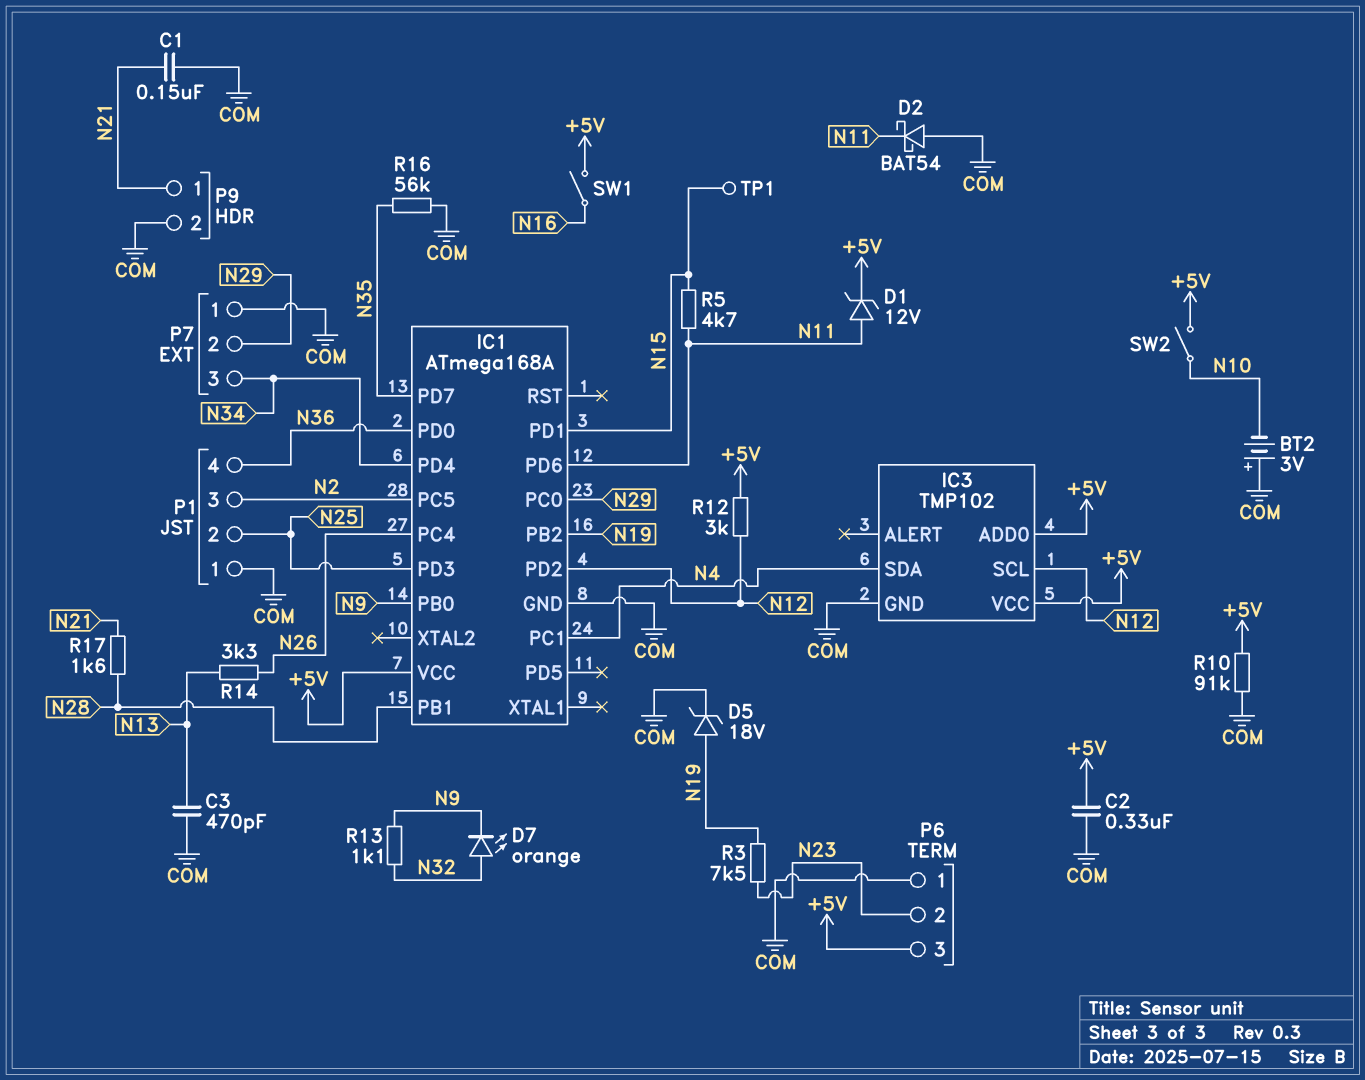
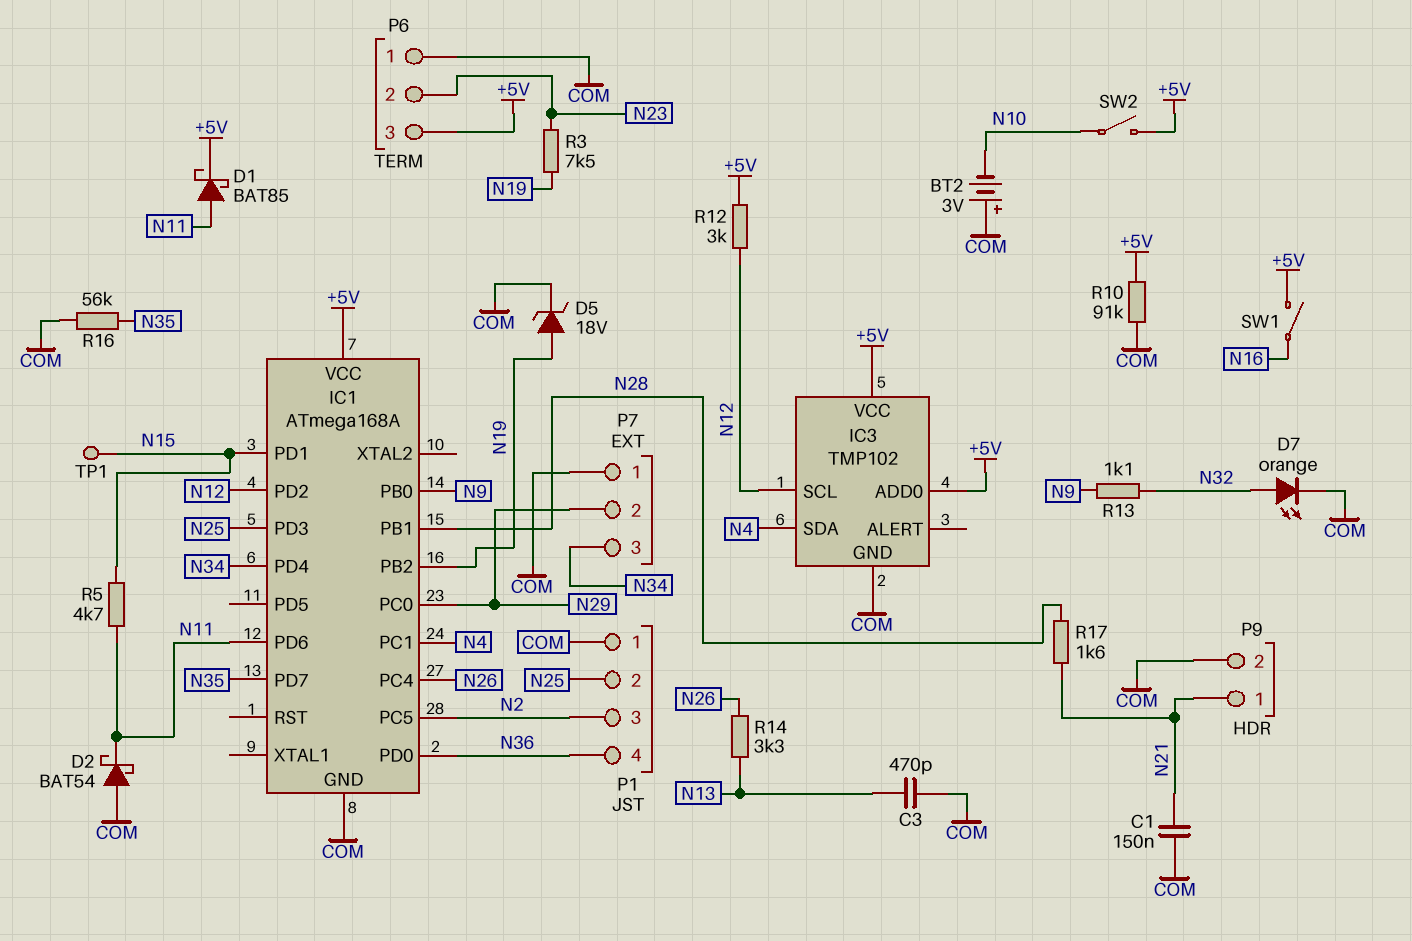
C2: 330nF (+5V, COM) -> none
D1: zener 12V (A N11, K +5V) -> schottky BAT85 (A N11, K +5V)
D7: LED orange (A N32, K N9) -> LED orange (A N32, K COM)

